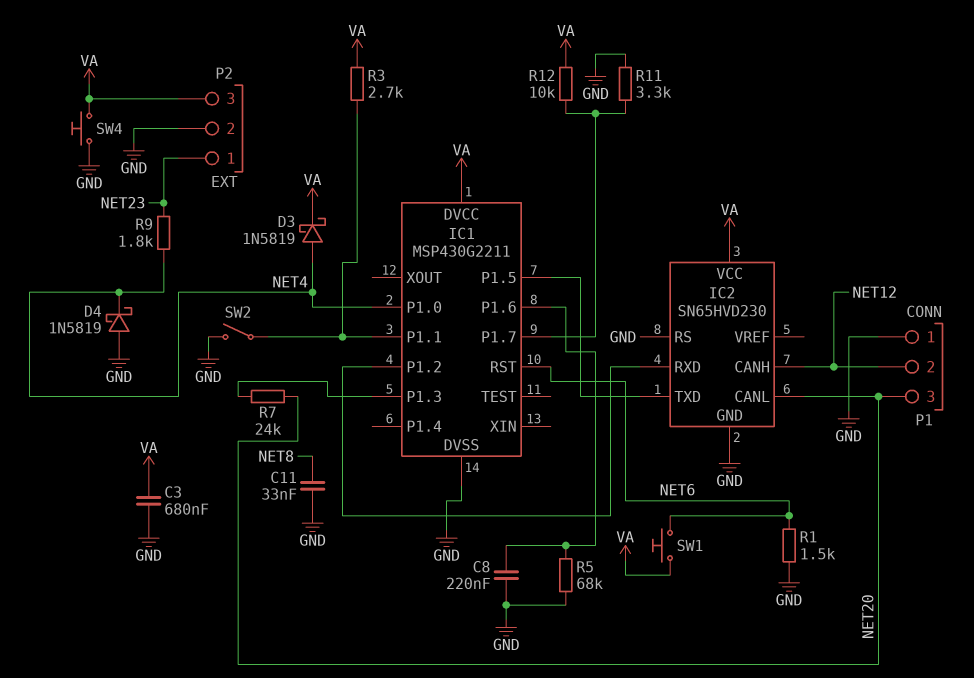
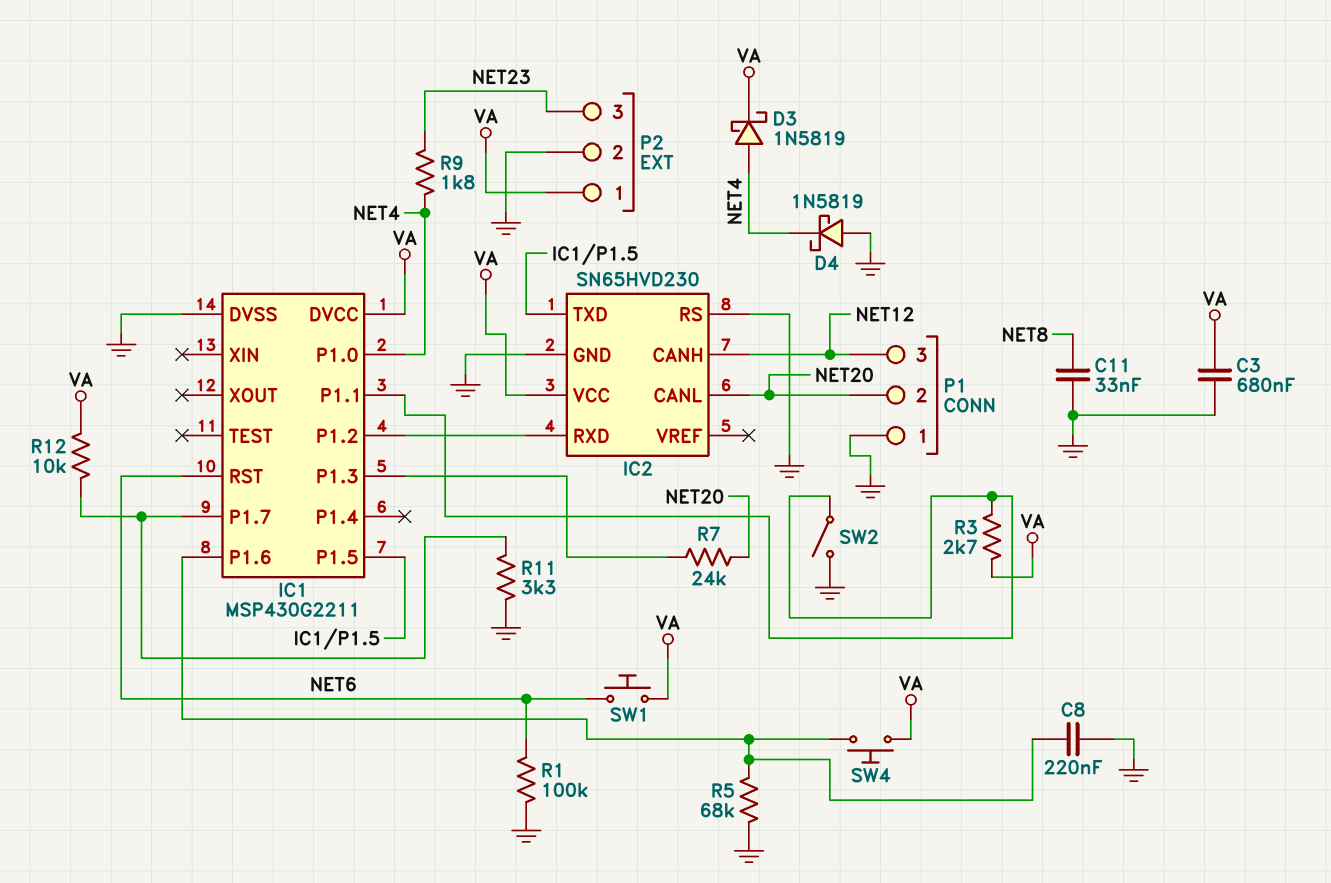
P1 pin 2: NET12 -> NET20
P1 pin 3: NET20 -> NET12
P2 pin 1: NET23 -> VA
P2 pin 3: VA -> NET23
R1: 1.5k (GND, NET6) -> 100k (GND, NET6)
SW4: button (GND, VA) -> button (IC1/P1.6, VA)

